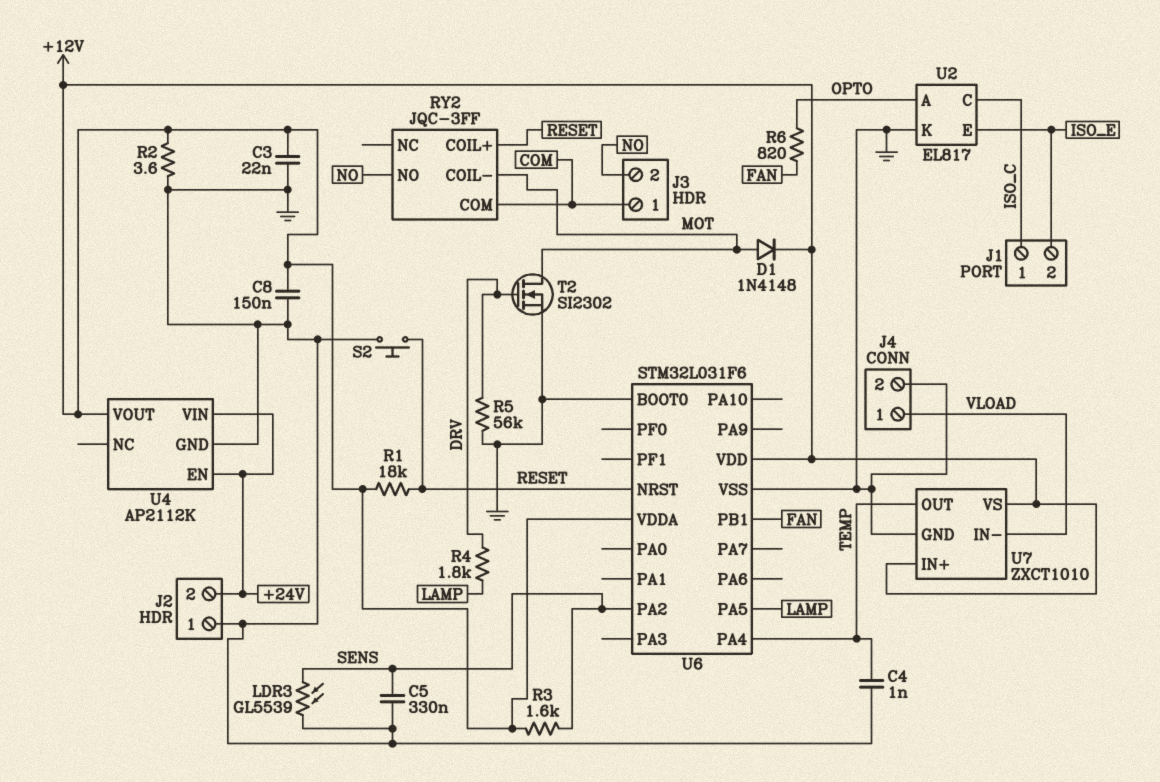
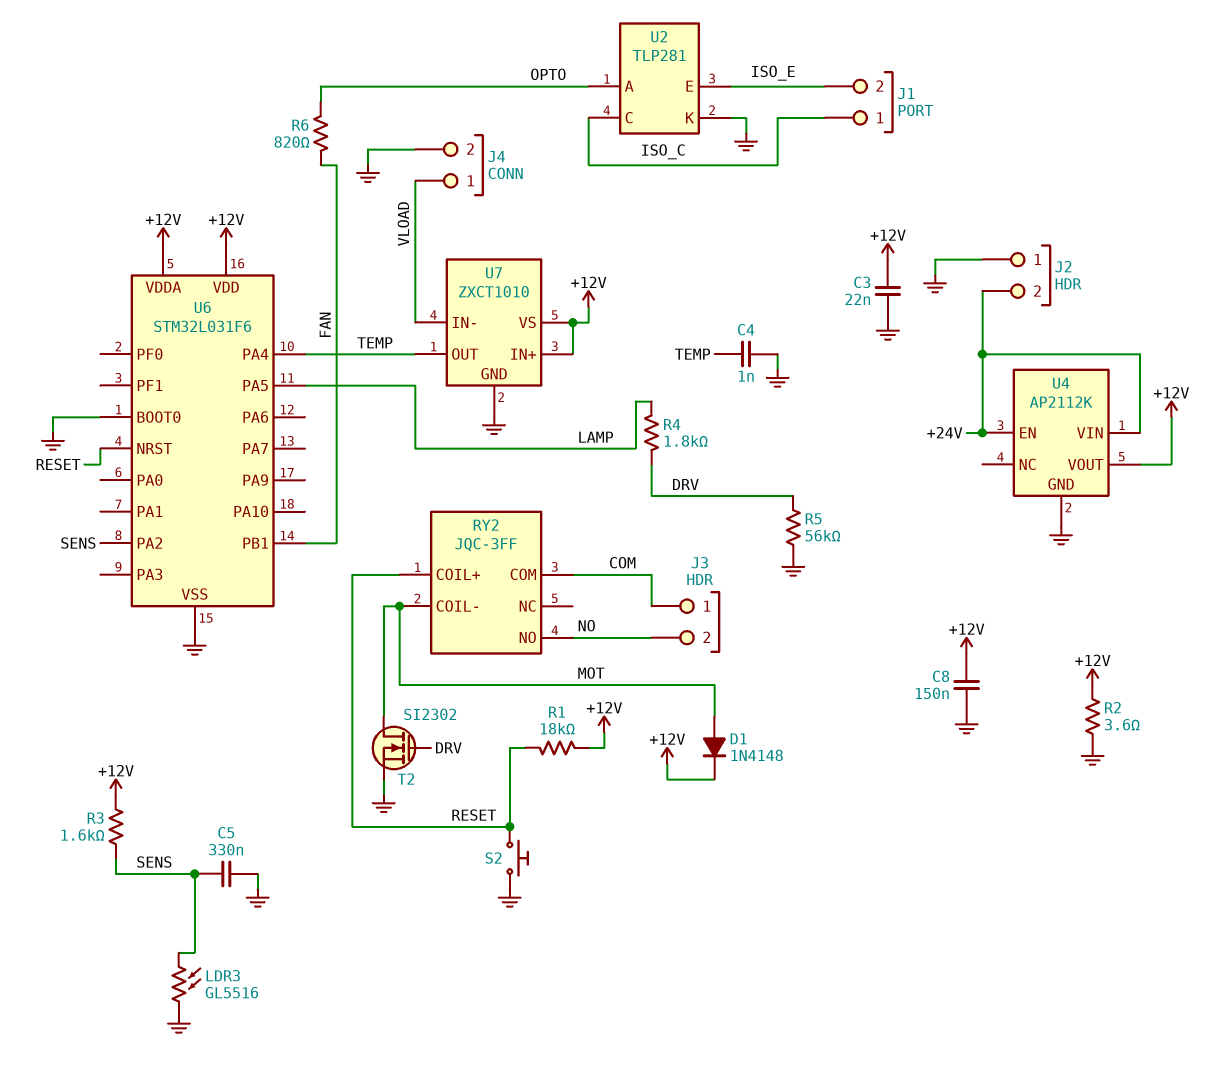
LDR3: GL5539 (GND, SENS) -> GL5516 (GND, SENS)
U2: EL817 -> TLP281

